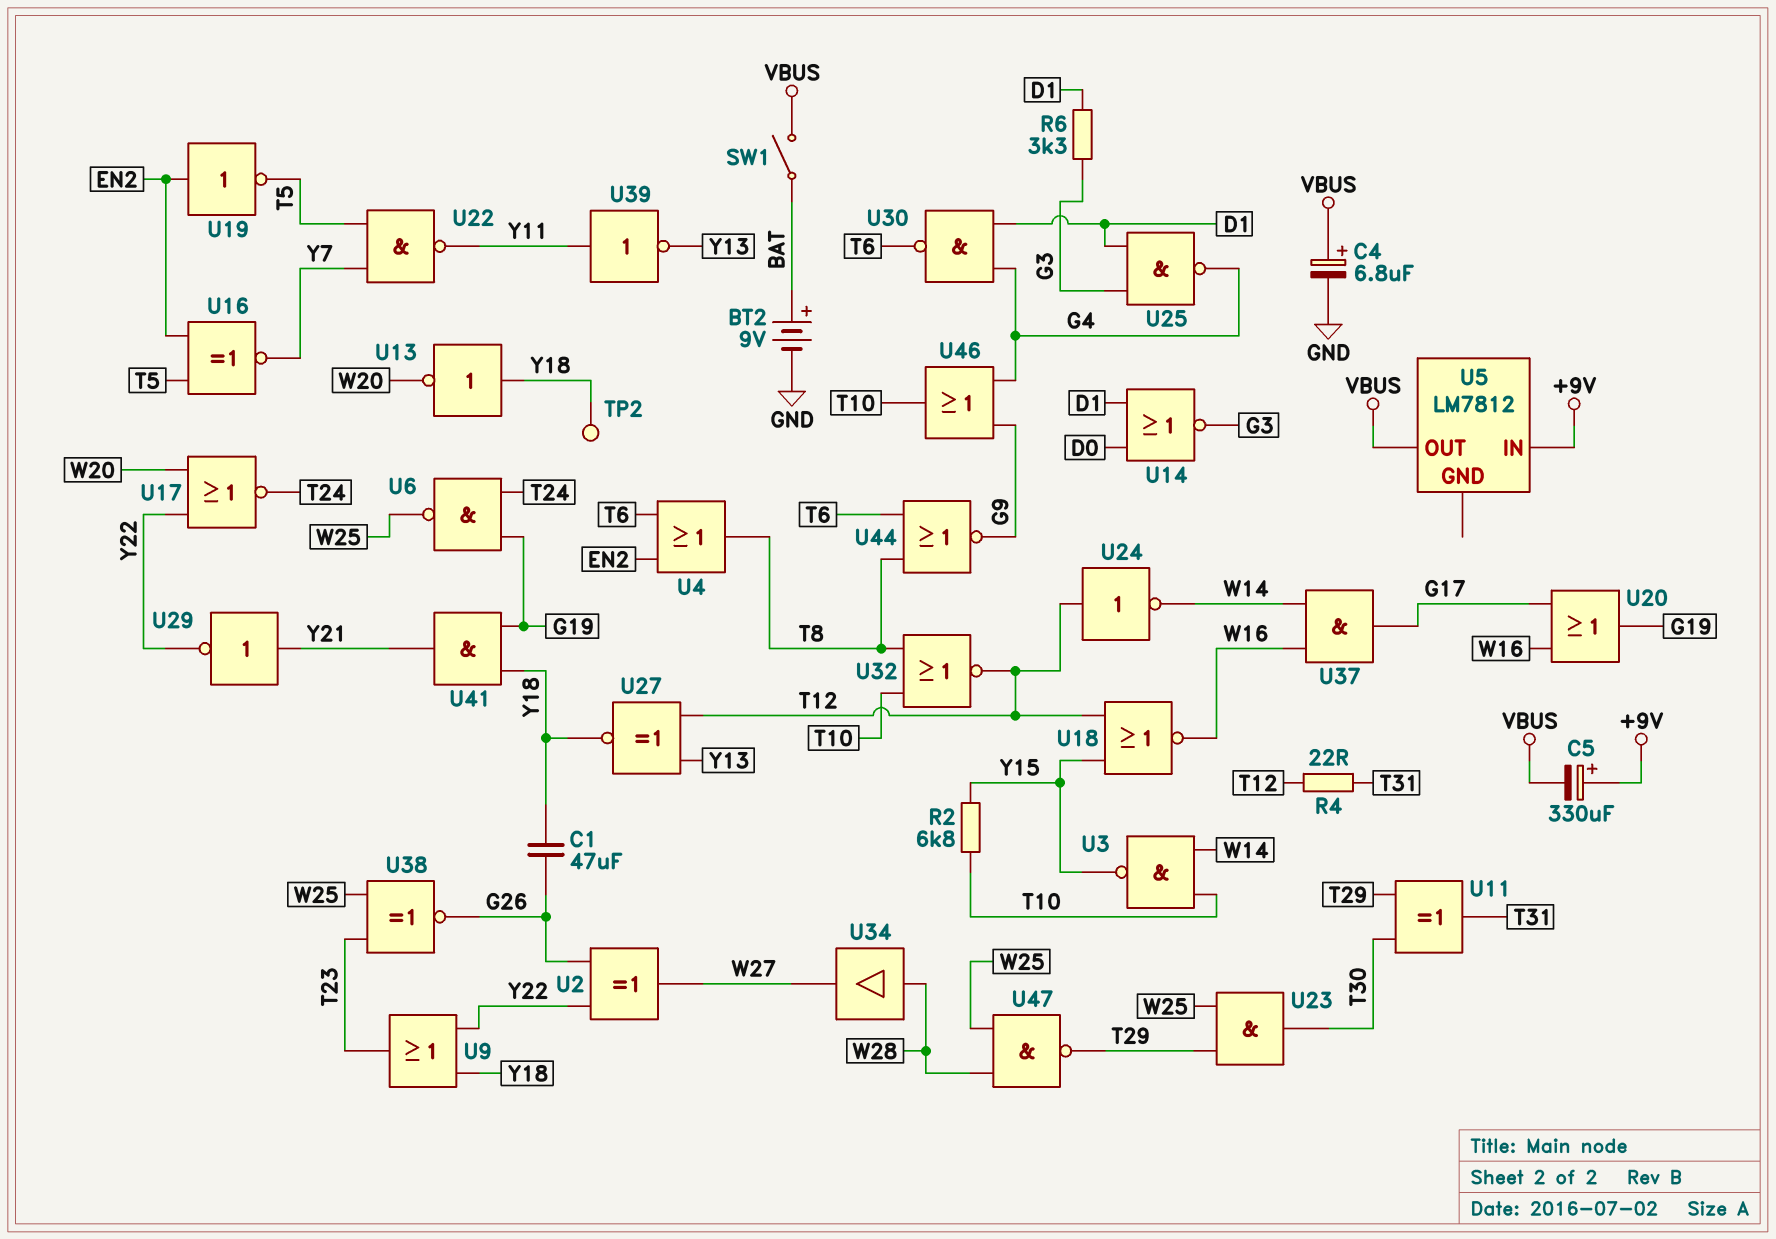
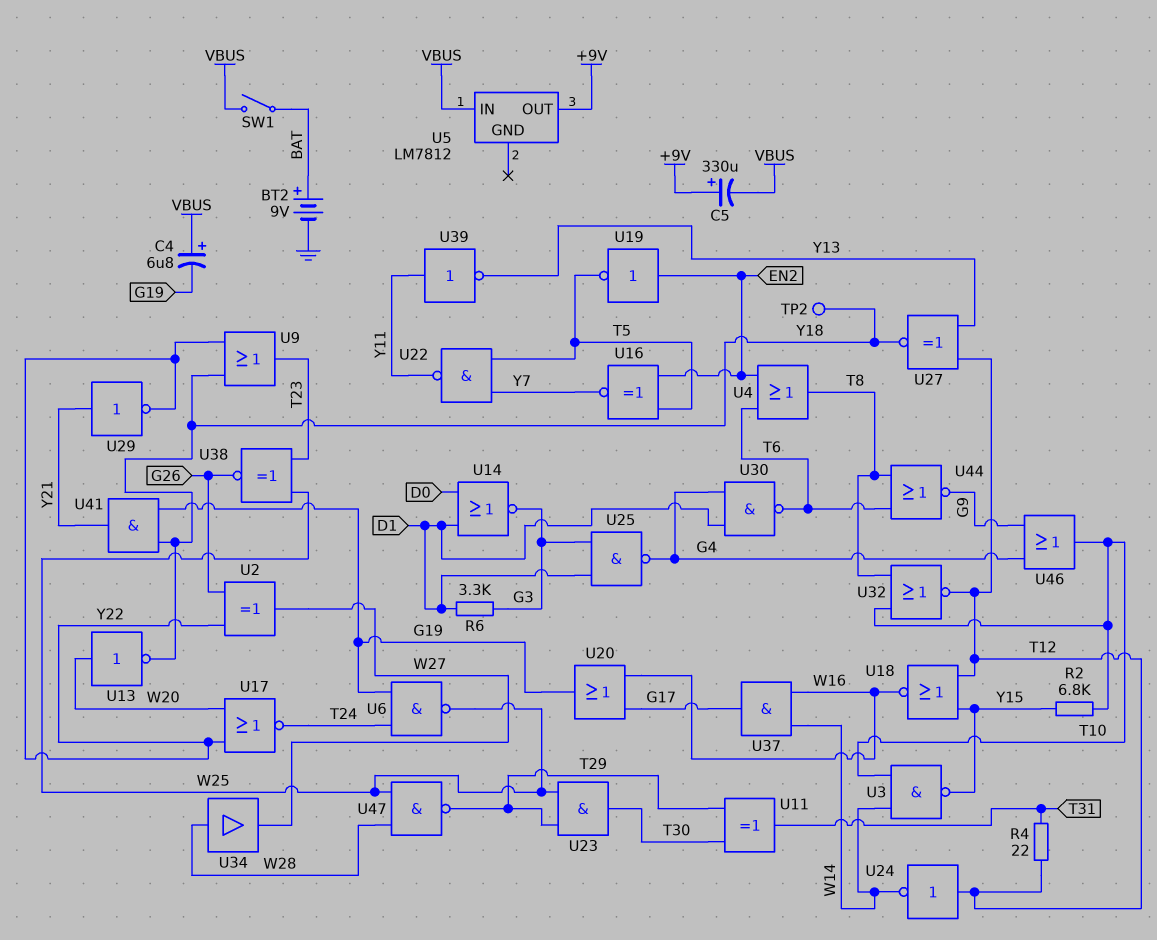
C1: 47uF (G26, Y18) -> none
C4: 6.8uF (plus VBUS, minus GND) -> 6.8uF (plus VBUS, minus G19)
U5 pin IN: +9V -> VBUS
U5 pin OUT: VBUS -> +9V
U13: NOT (in Y18, out W20) -> NOT (in W20, out Y18)

